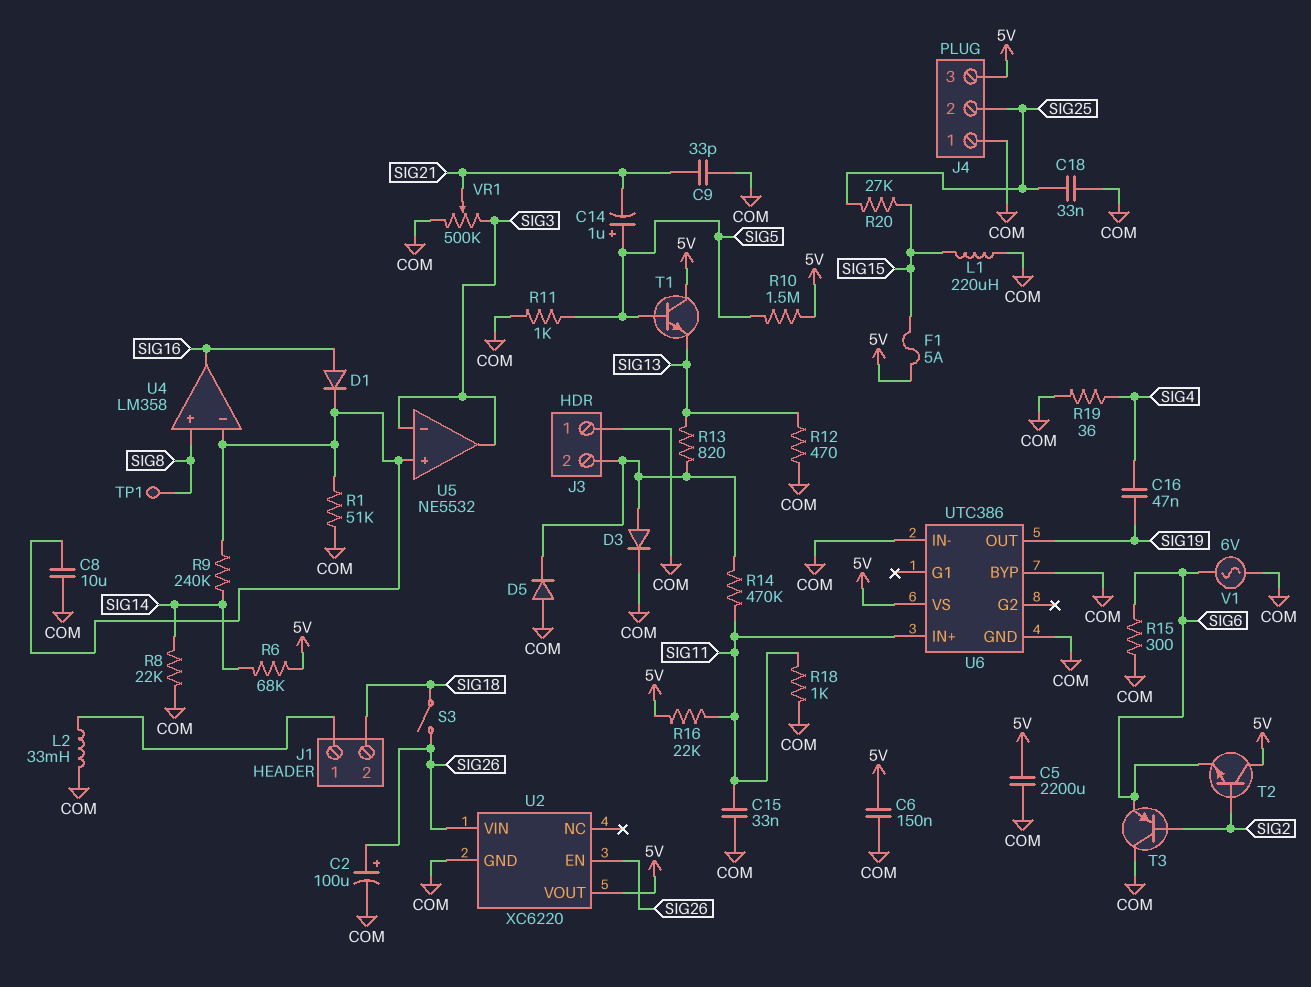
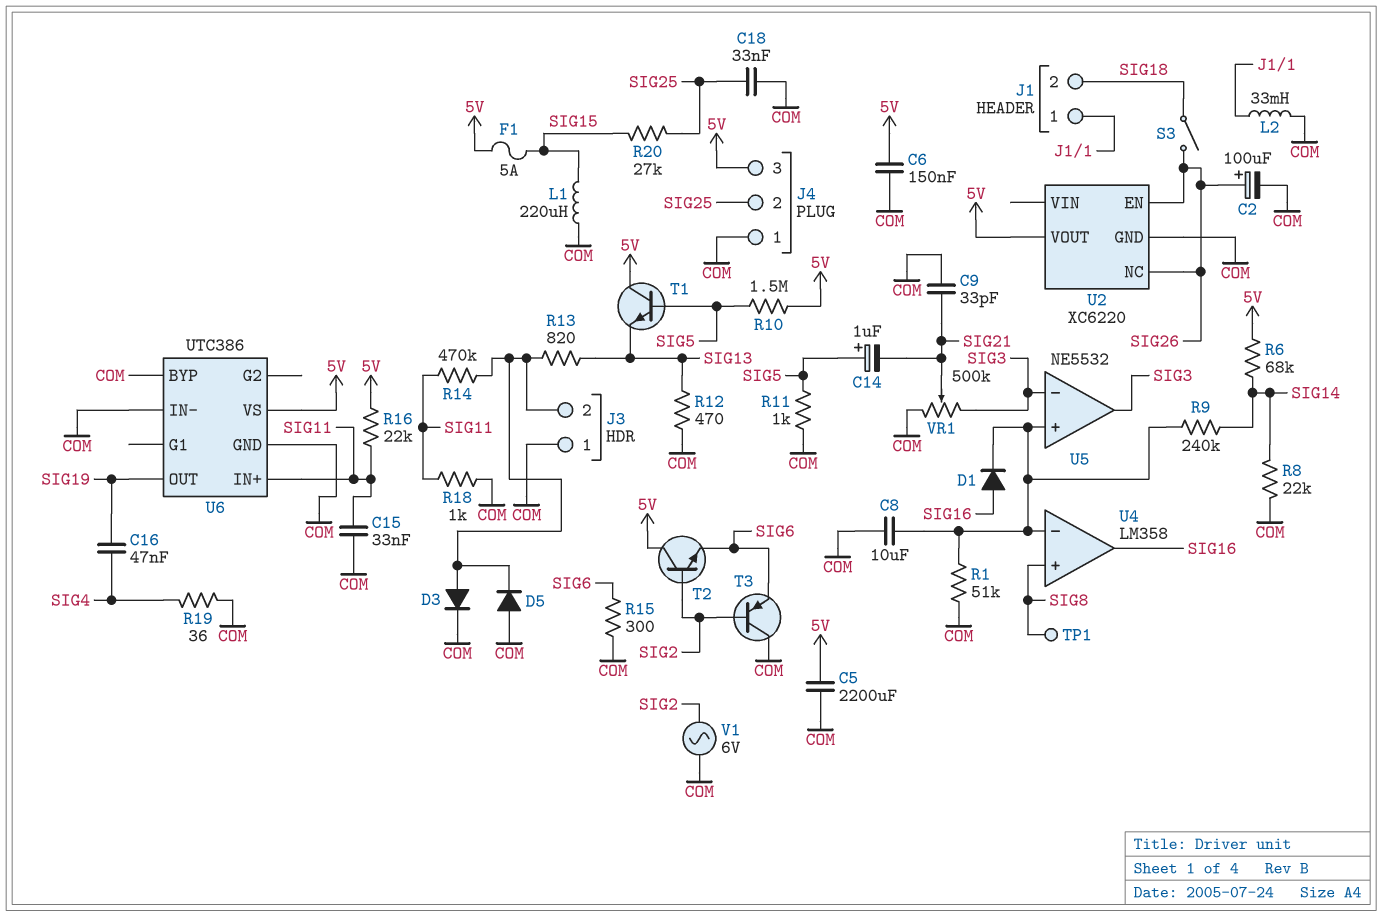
U2 pin NC: none -> SIG26
U2 pin VIN: SIG26 -> none
V1: AC 6V (COM, SIG6) -> AC 6V (COM, SIG2)

